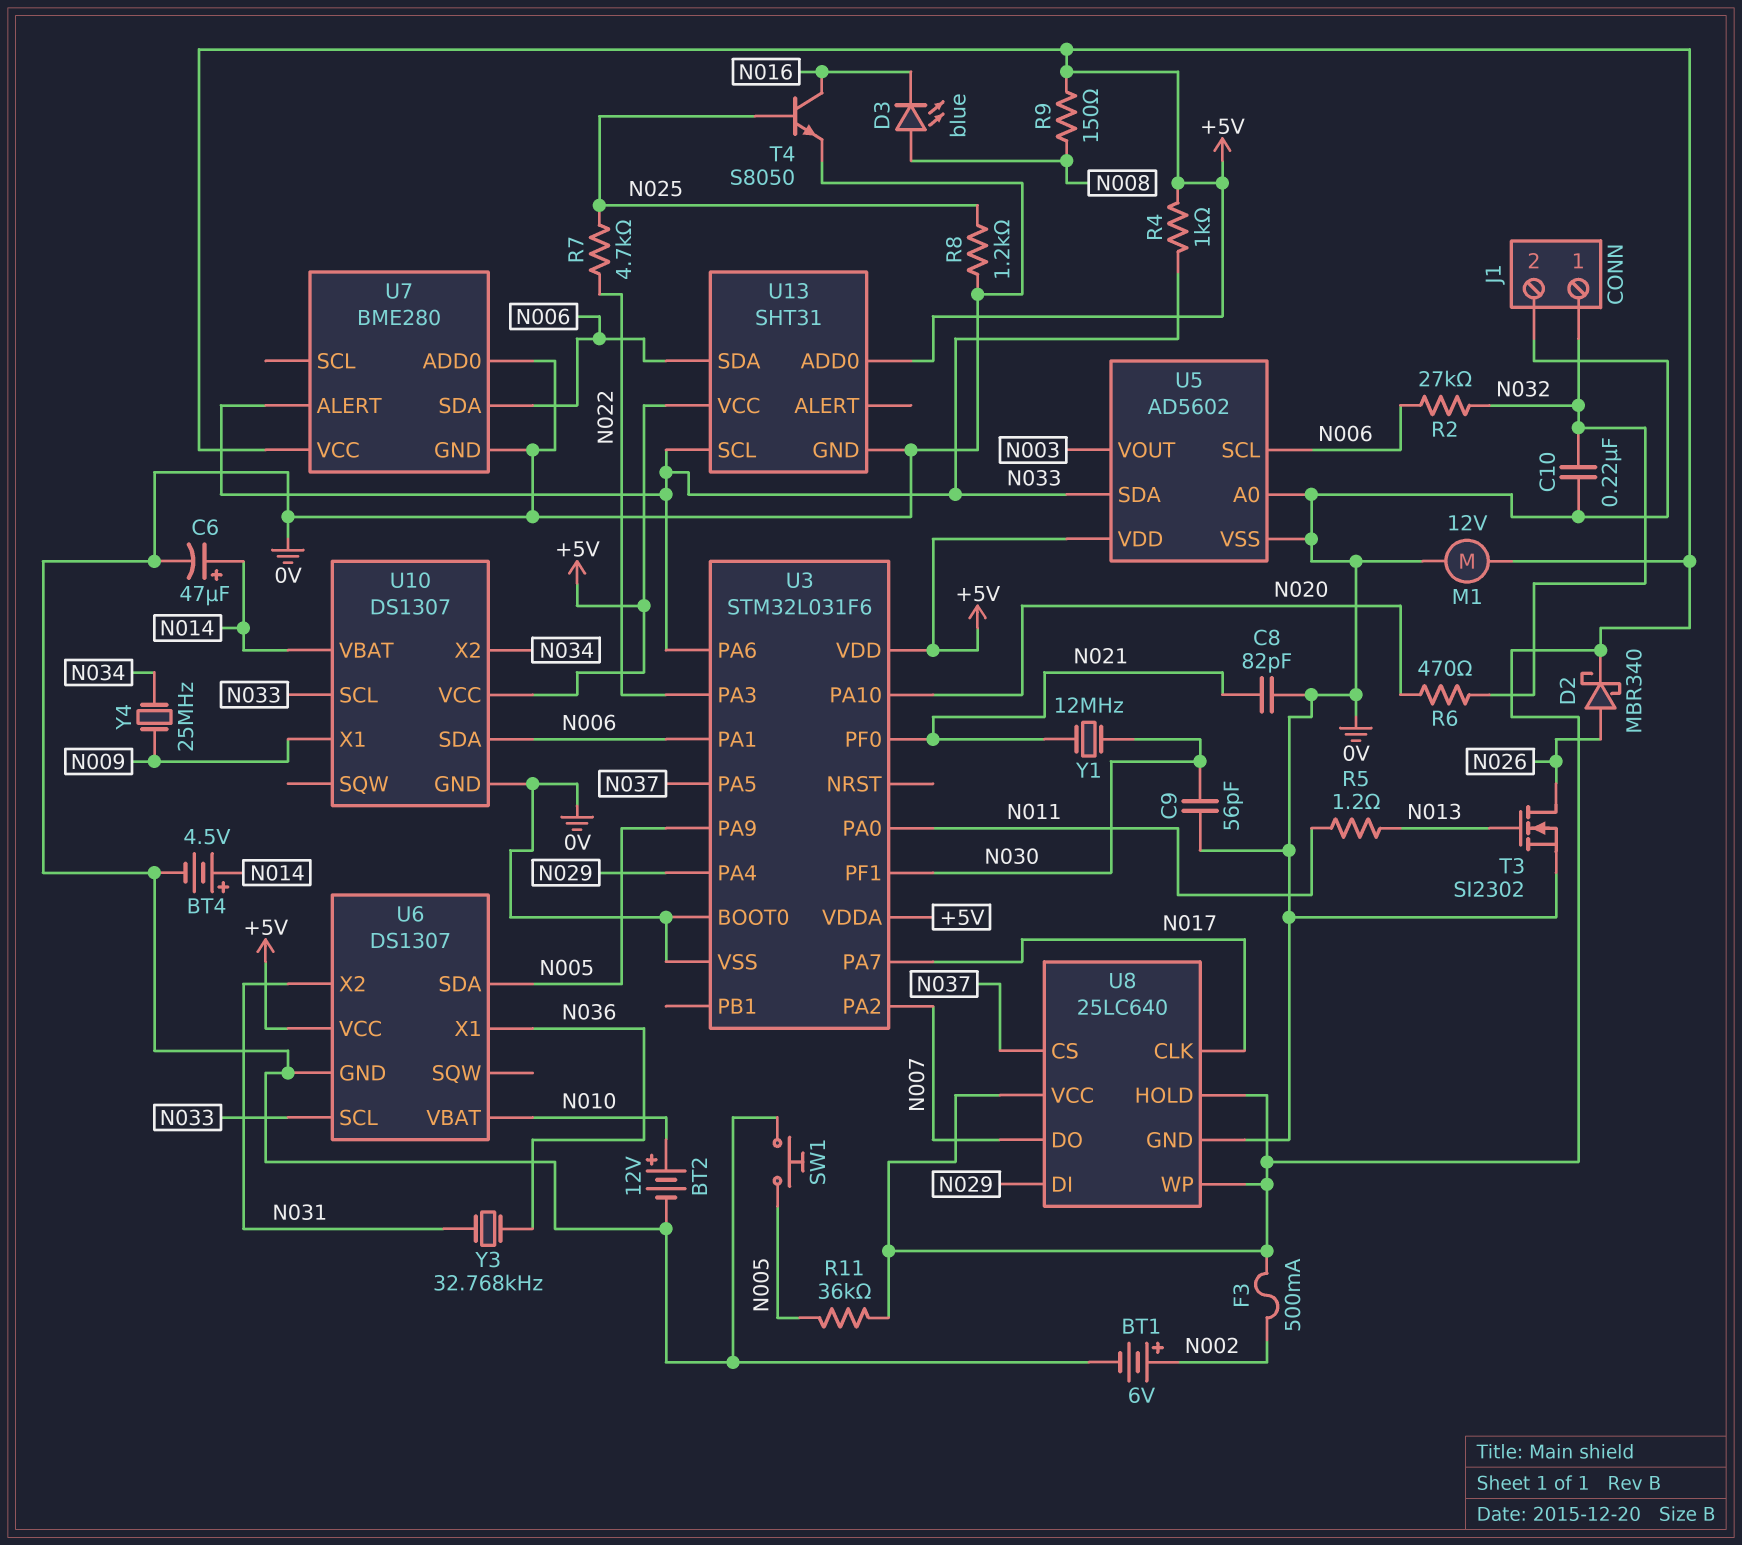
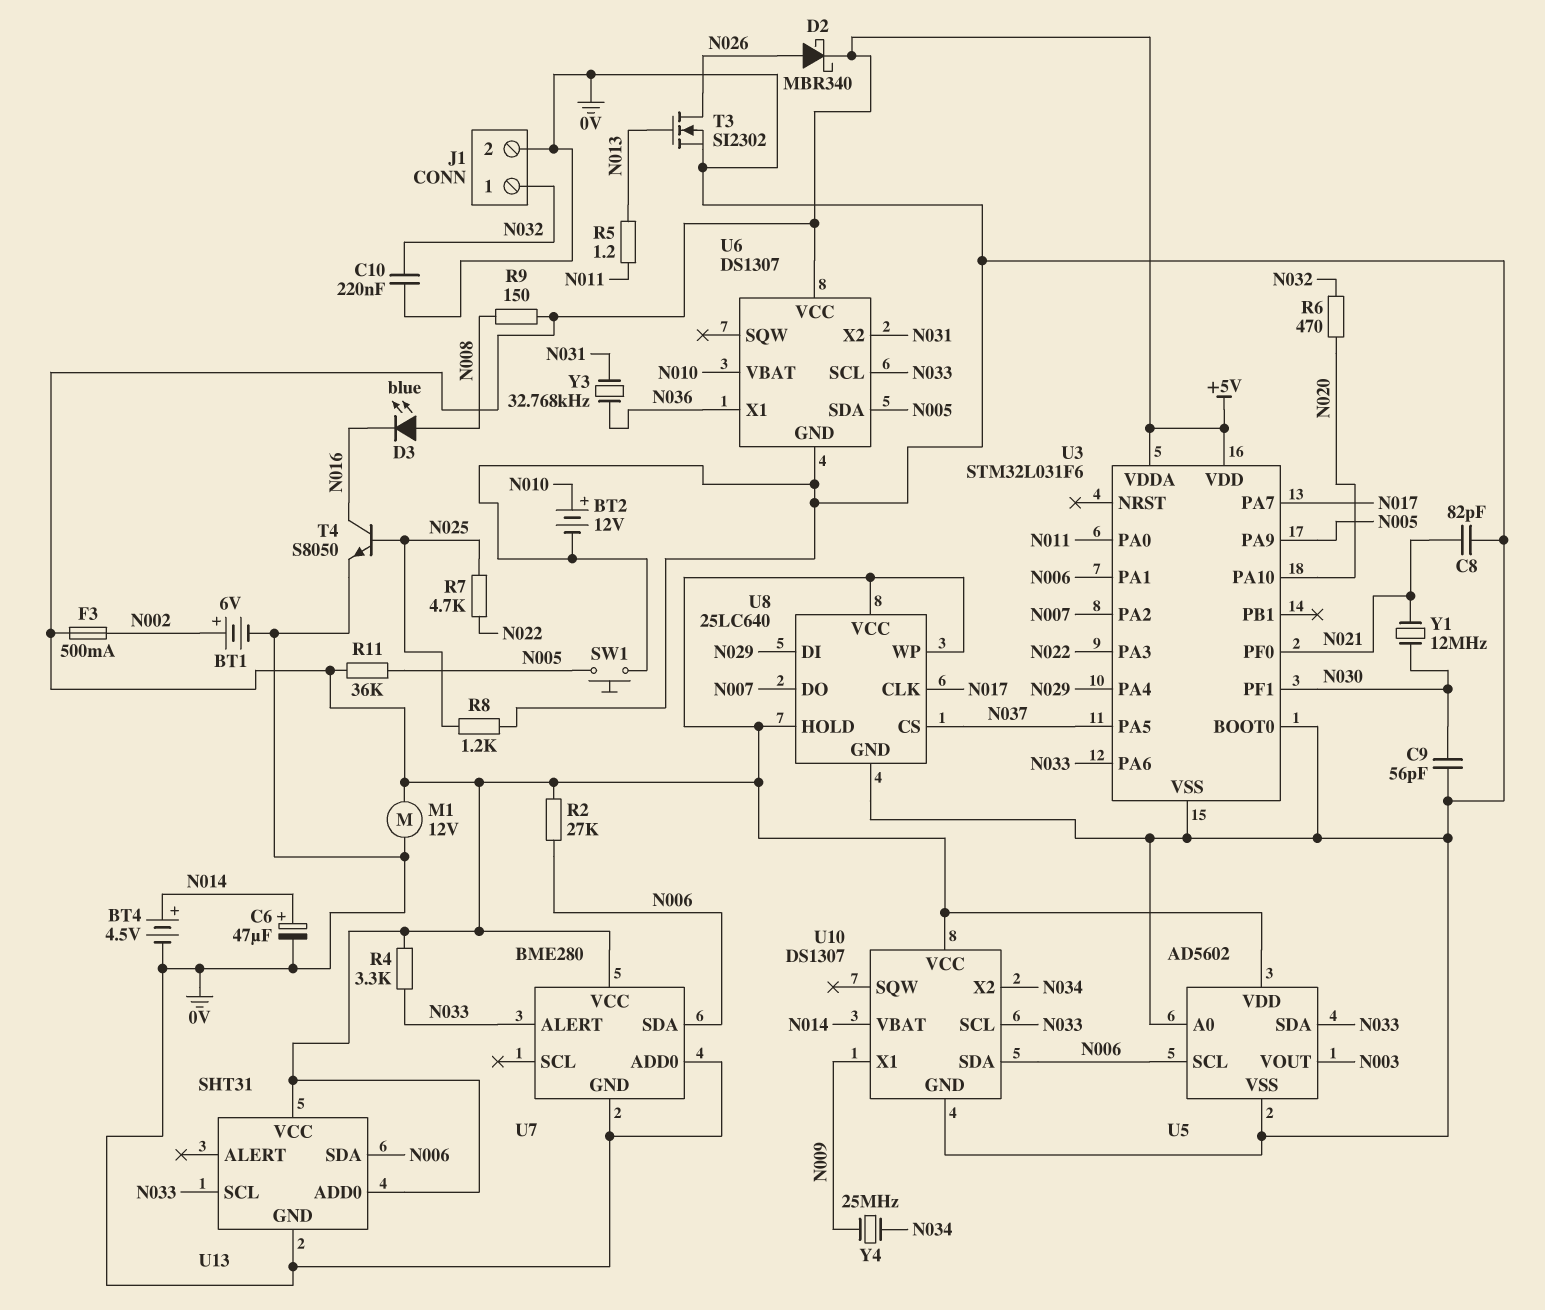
R2: 27k (N006, N032) -> 27k (+5V, N006)
R4: 1k (+5V, N033) -> 3.3k (+5V, N033)

